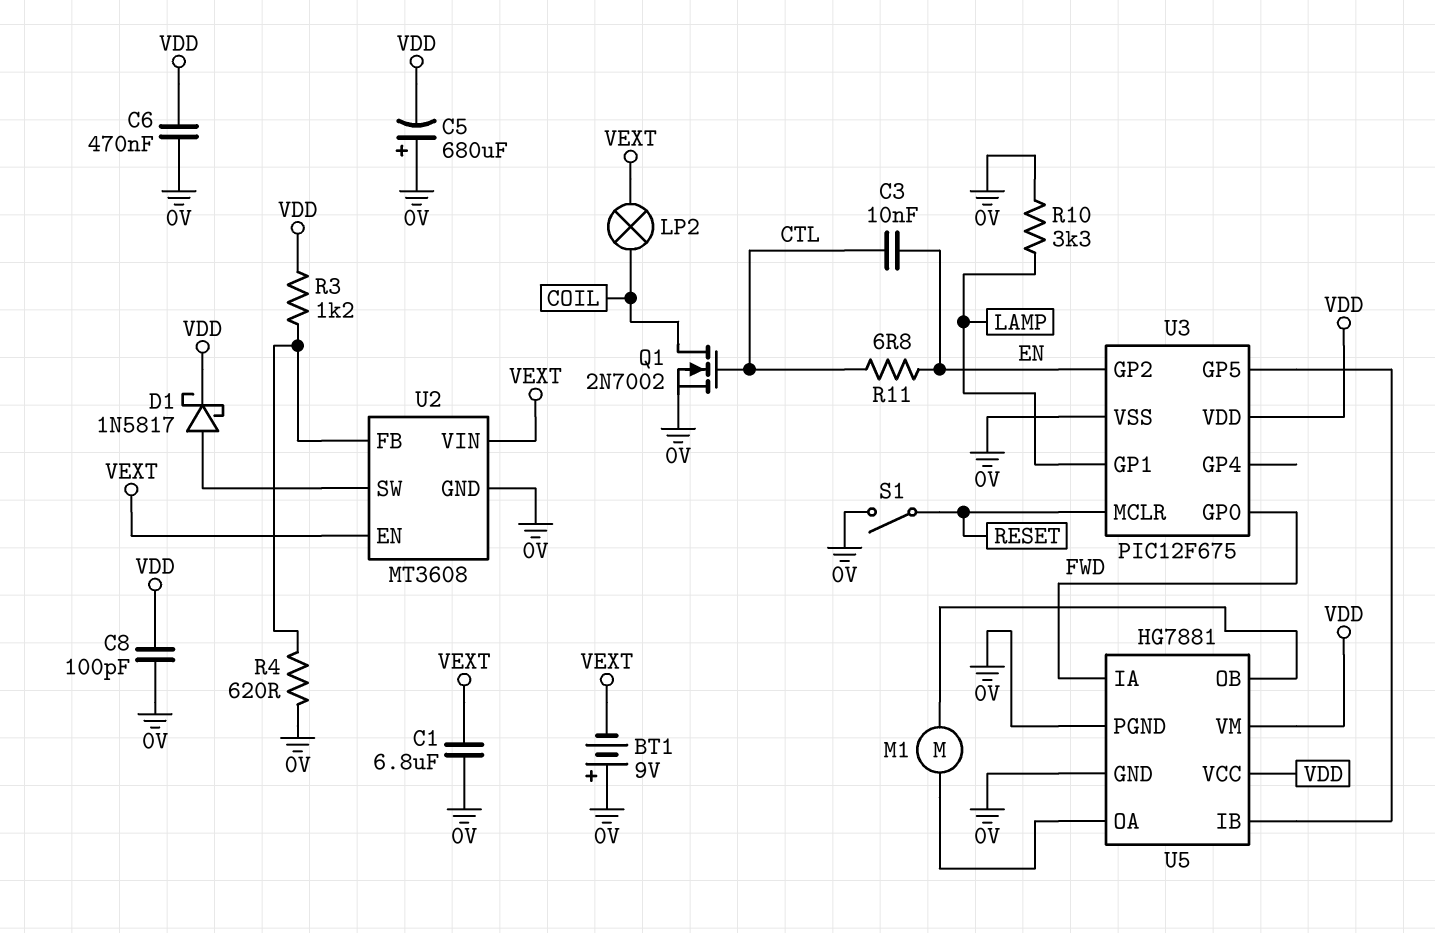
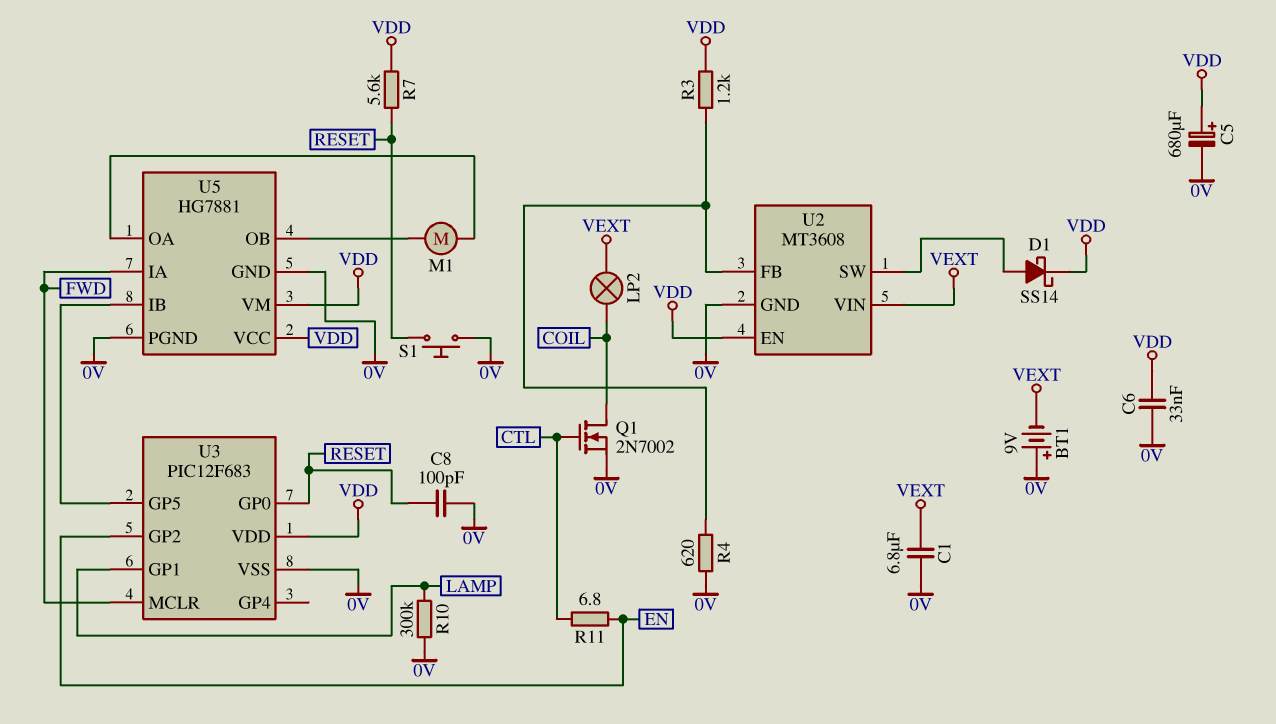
C3: 10nF (CTL, EN) -> none
C5: 680uF (plus 0V, minus VDD) -> 680uF (plus VDD, minus 0V)
C6: 470nF (0V, VDD) -> 33nF (0V, VDD)
C8: 100pF (0V, VDD) -> 100pF (0V, RESET)
D1: schottky 1N5817 (A U2/SW, K VDD) -> schottky SS14 (A U2/SW, K VDD)
R7: none -> 5.6k (RESET, VDD)
R10: 3.3k (0V, LAMP) -> 300k (0V, LAMP)
S1: switch (0V, RESET) -> button (0V, RESET)
U2 pin EN: VEXT -> VDD
U3: PIC12F675 -> PIC12F683
U3 pin GP0: FWD -> RESET
U3 pin MCLR: RESET -> FWD

